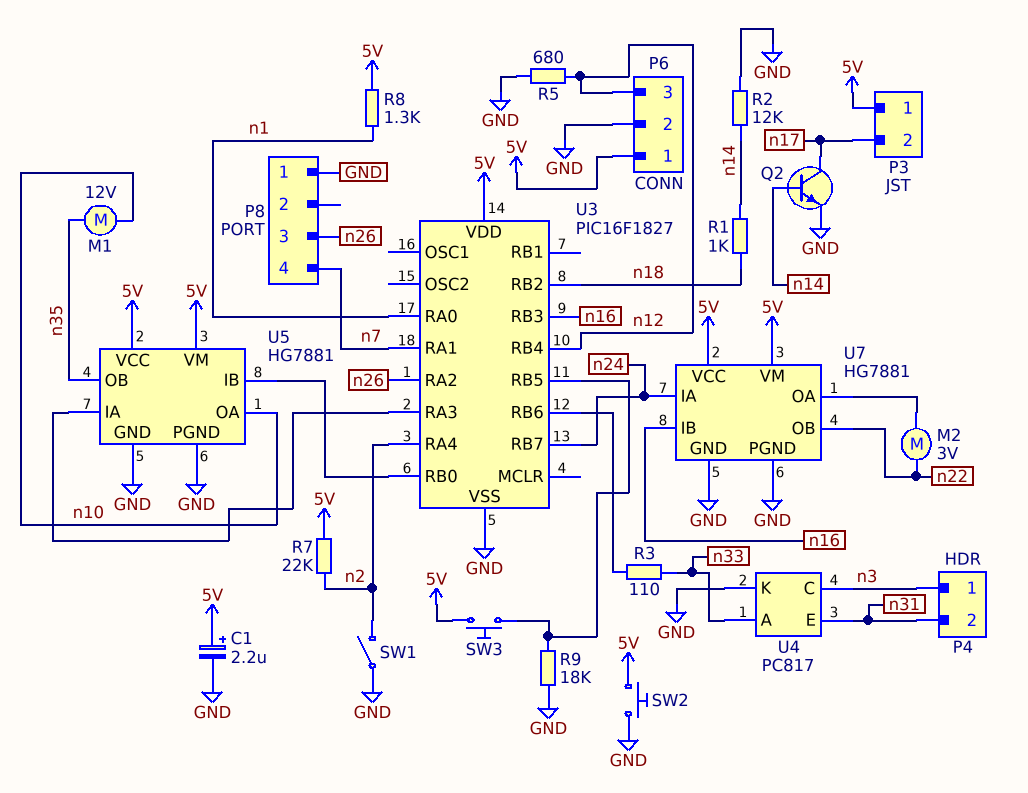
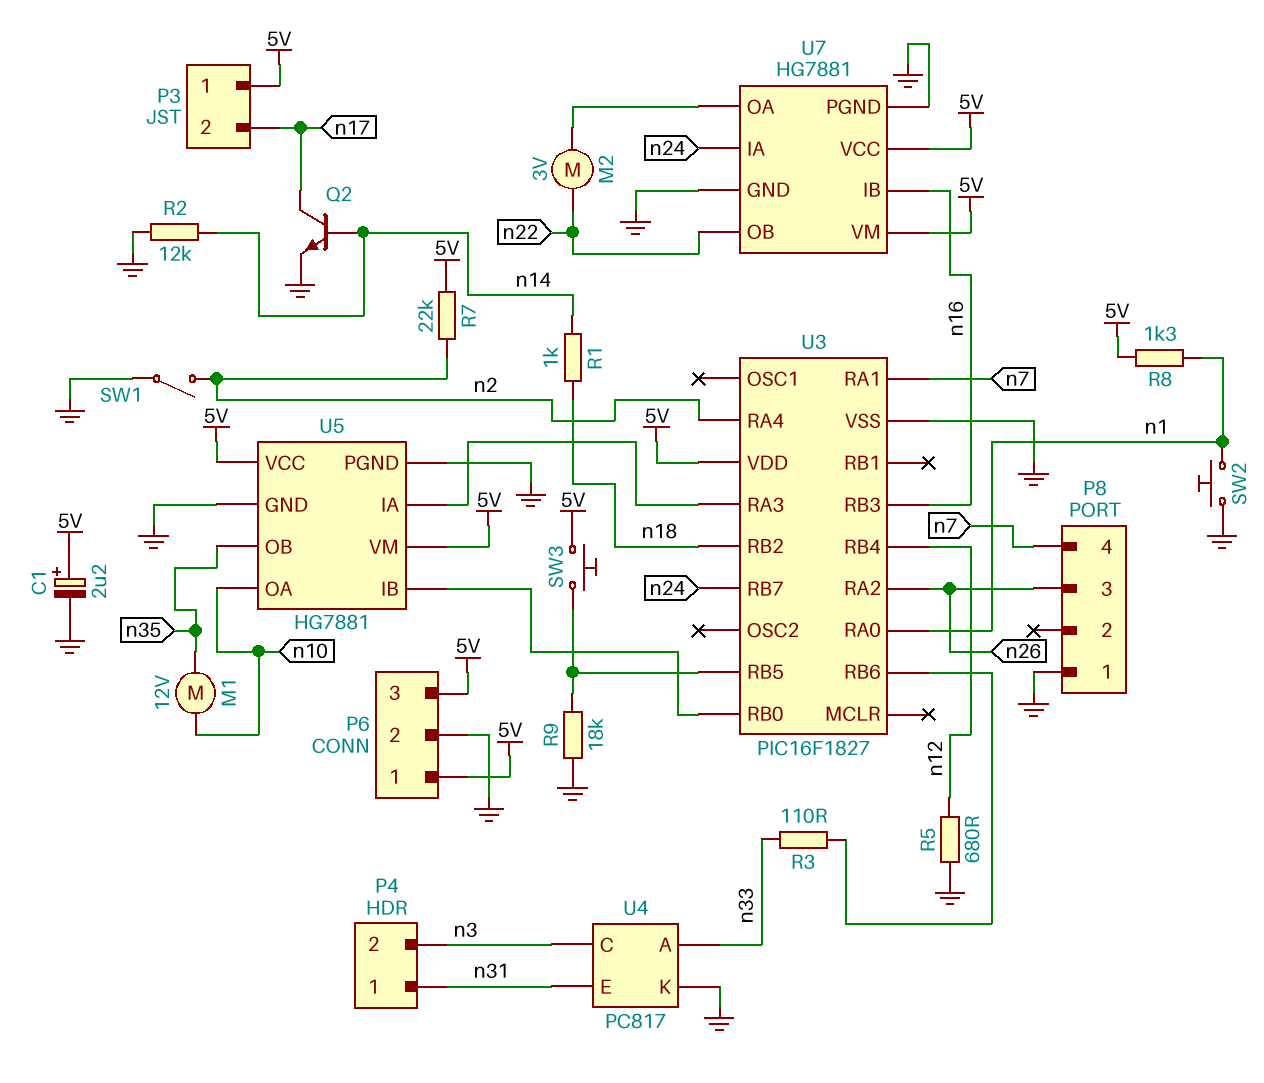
P4 pin 1: n3 -> n31
P4 pin 2: n31 -> n3
P6 pin 3: n12 -> 5V
SW2: button (5V, GND) -> button (GND, n1)

